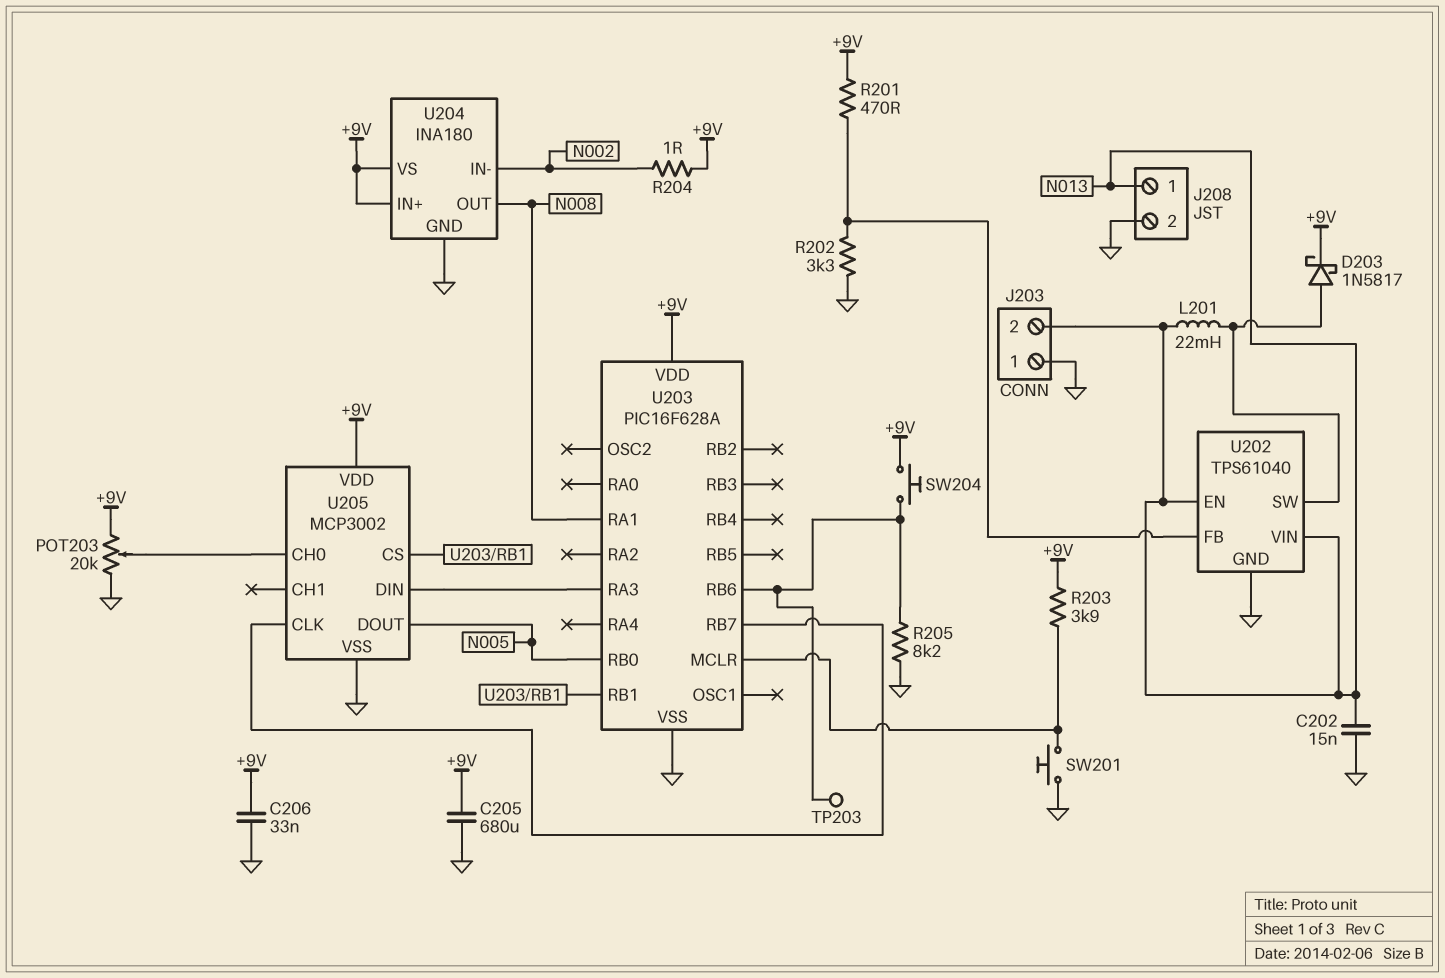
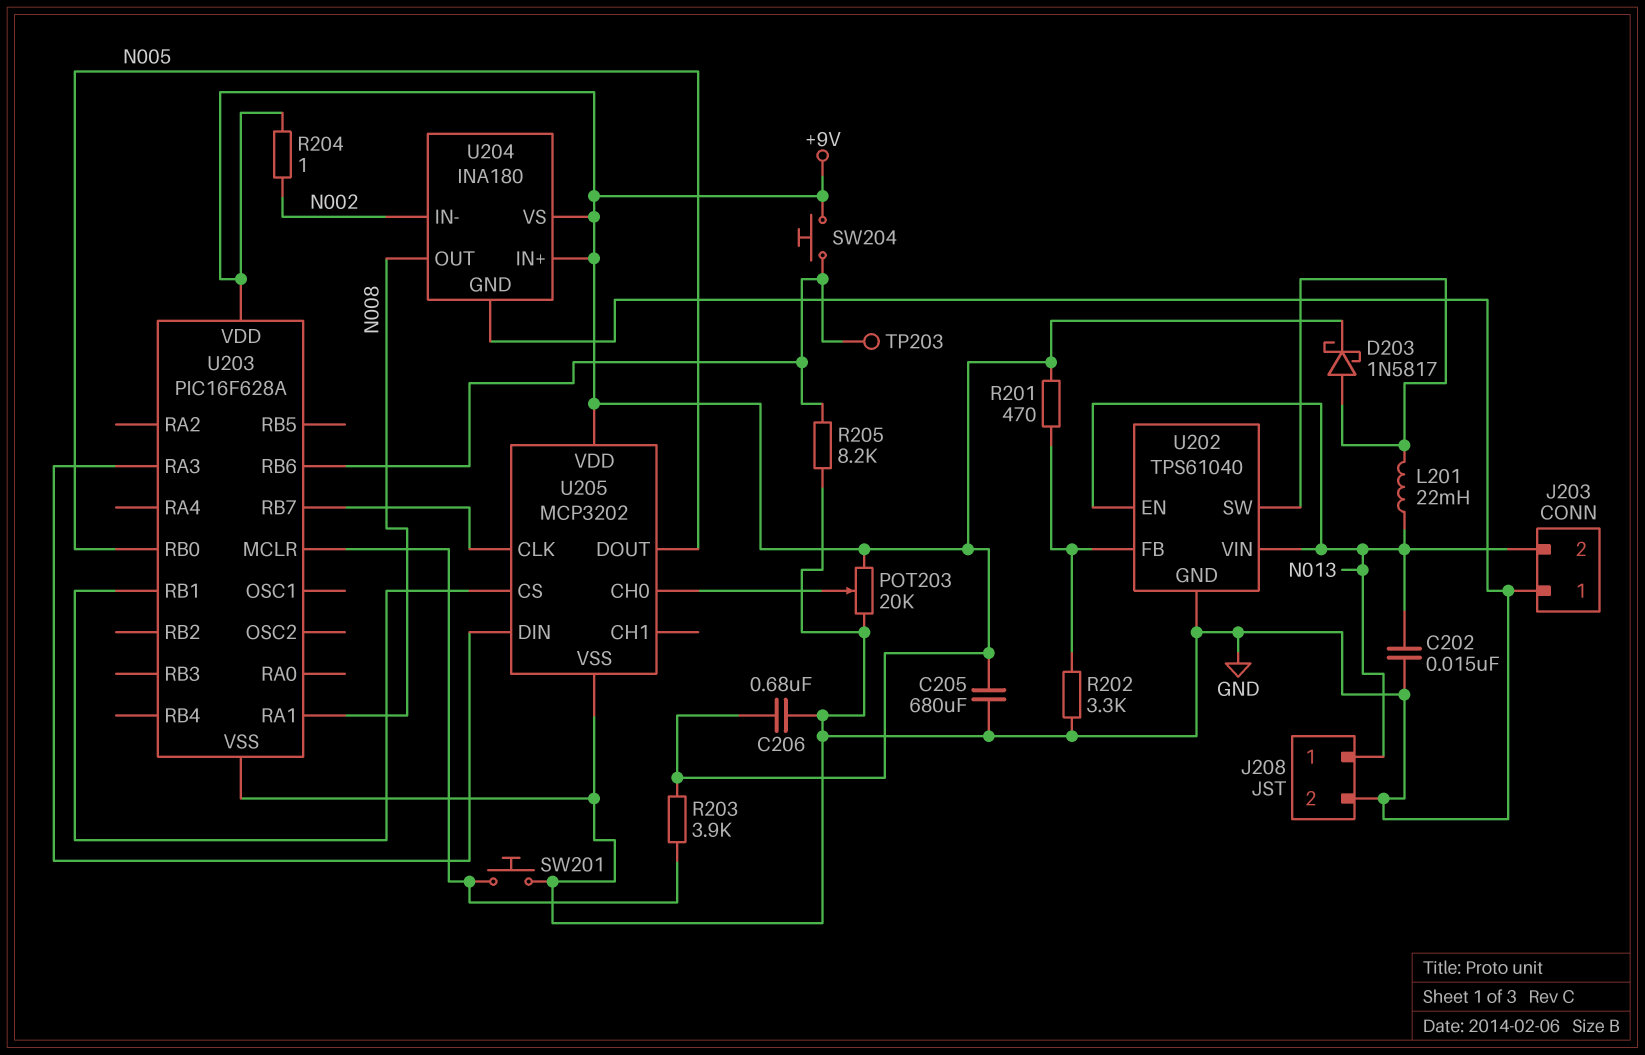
C206: 33nF (+9V, GND) -> 680nF (+9V, GND)
U205: MCP3002 -> MCP3202

